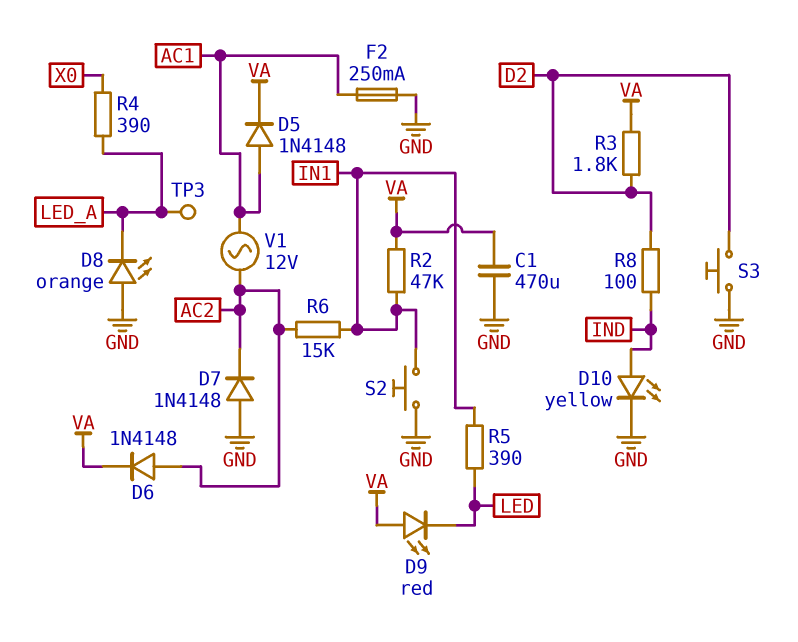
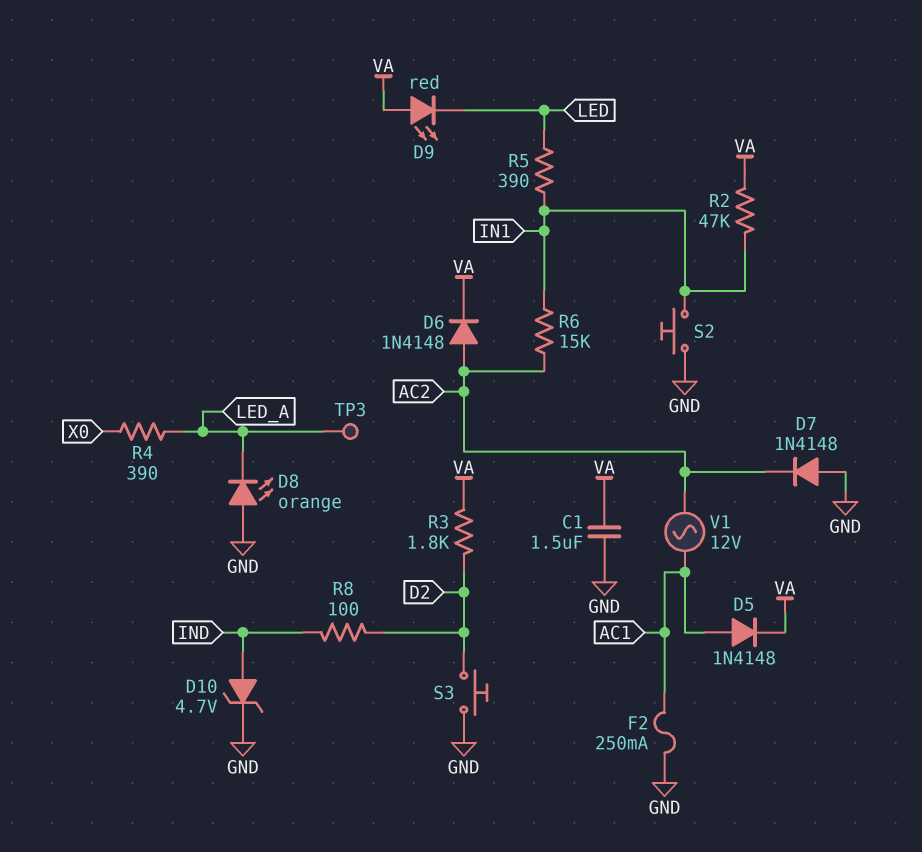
C1: 470uF (GND, VA) -> 1.5uF (GND, VA)
D10: LED yellow (A IND, K GND) -> zener 4.7V (A IND, K GND)

